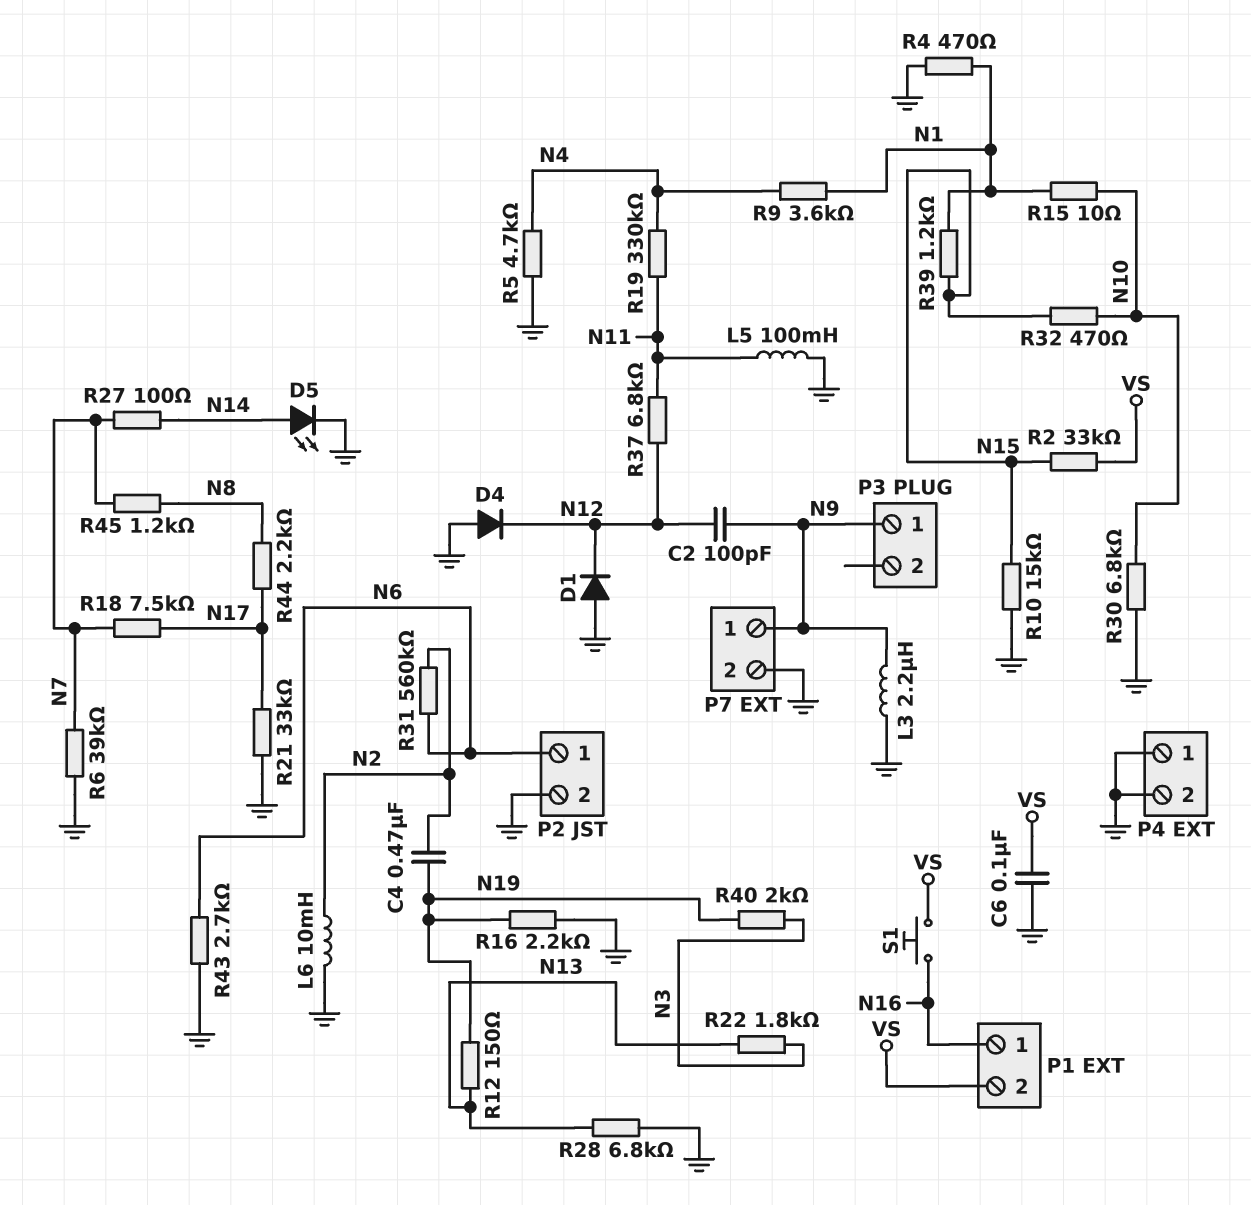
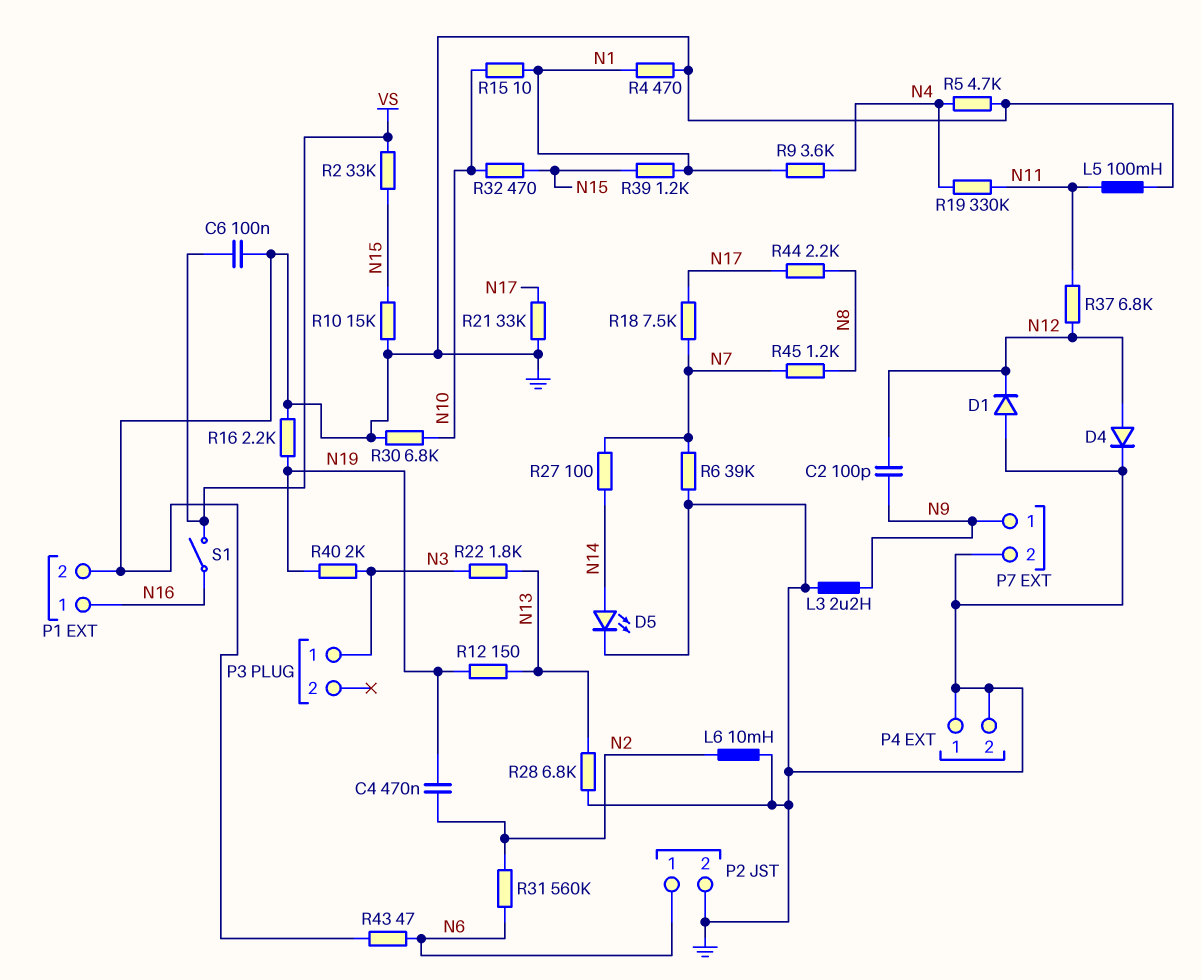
D4: diode (A GND, K N12) -> diode (A N12, K GND)
P1 pin 2: VS -> GND
P3 pin 1: N9 -> N3
R43: 2.7k (GND, N6) -> 47 (GND, N6)
S1: button (N16, VS) -> switch (N16, VS)

